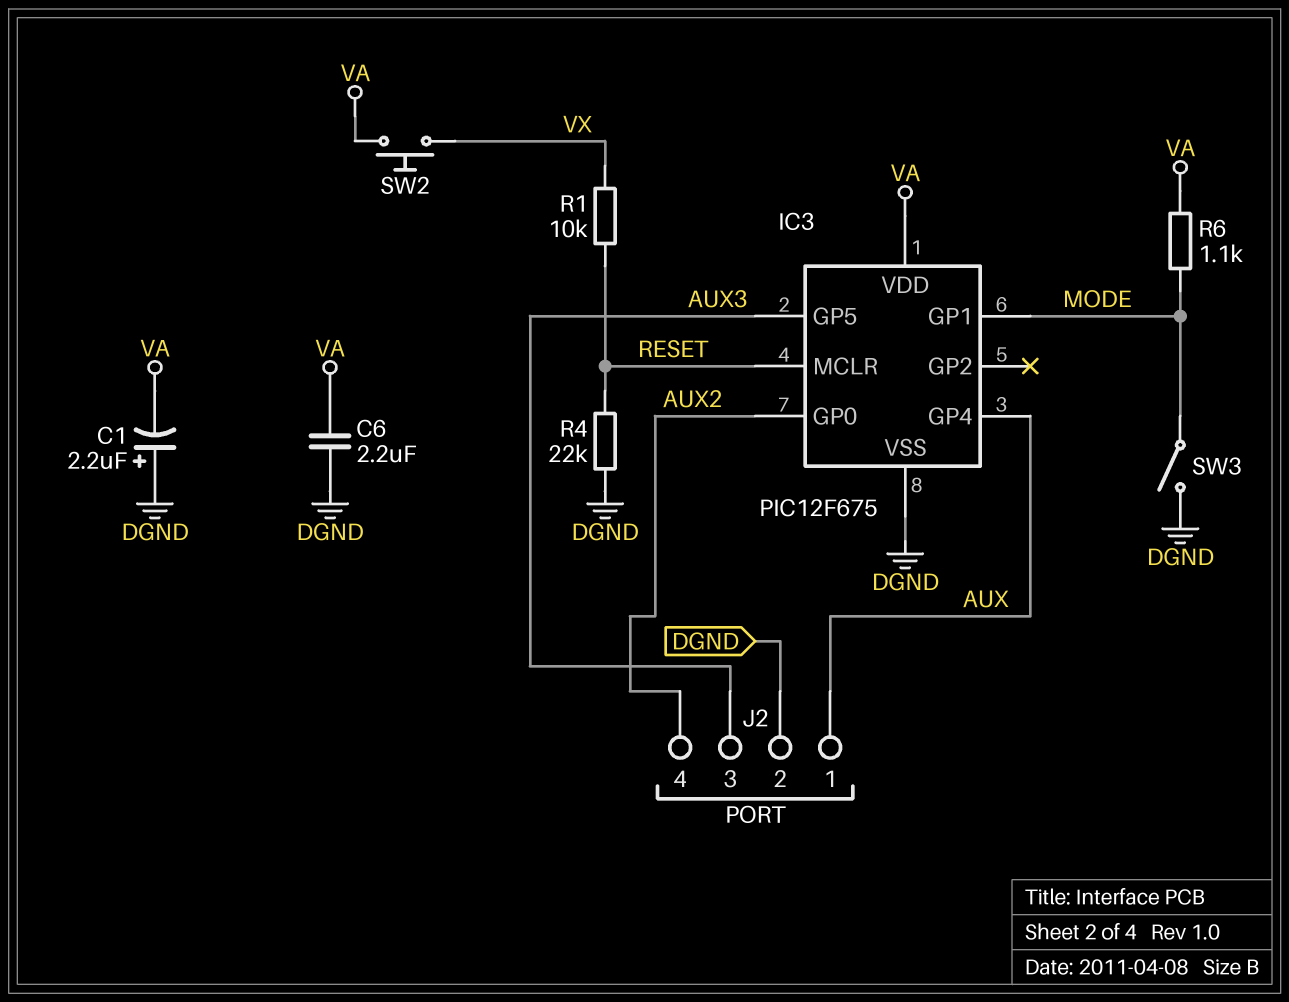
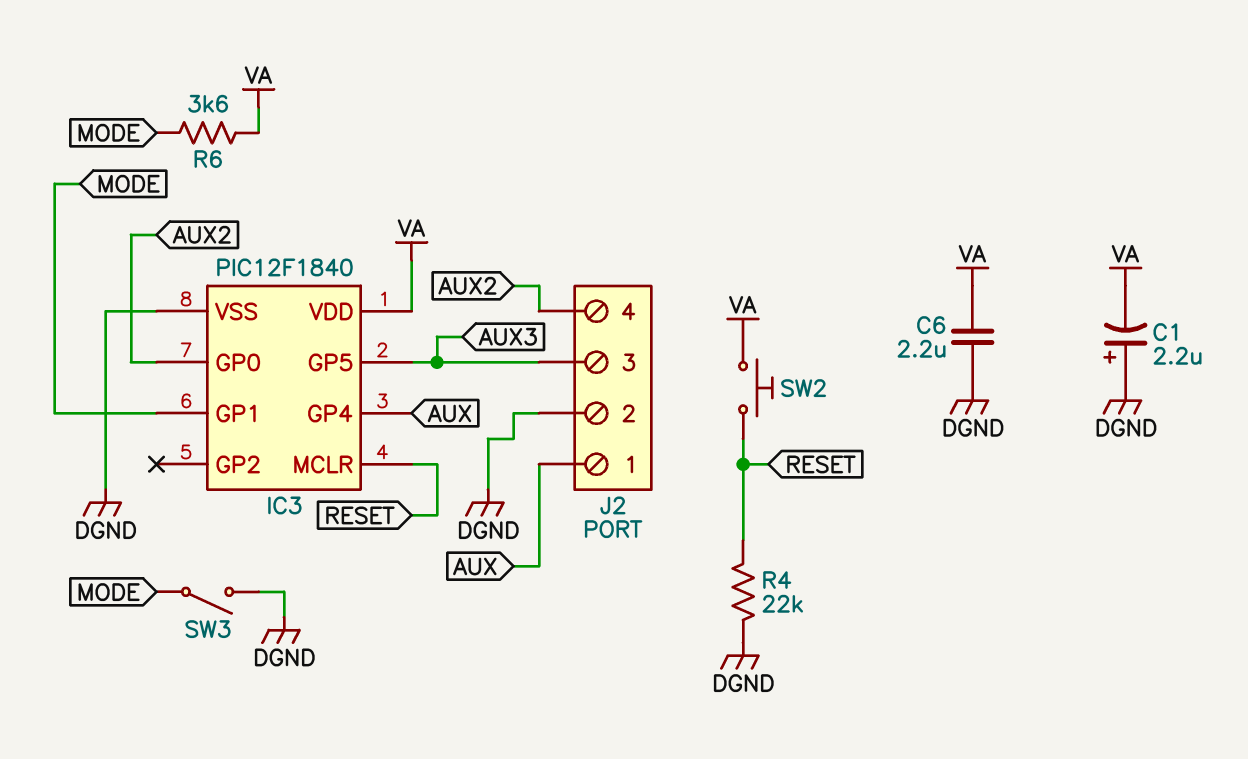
IC3: PIC12F675 -> PIC12F1840
R1: 10k (RESET, VX) -> none
R6: 1.1k (MODE, VA) -> 3.6k (MODE, VA)
SW2: button (VA, VX) -> button (RESET, VA)

